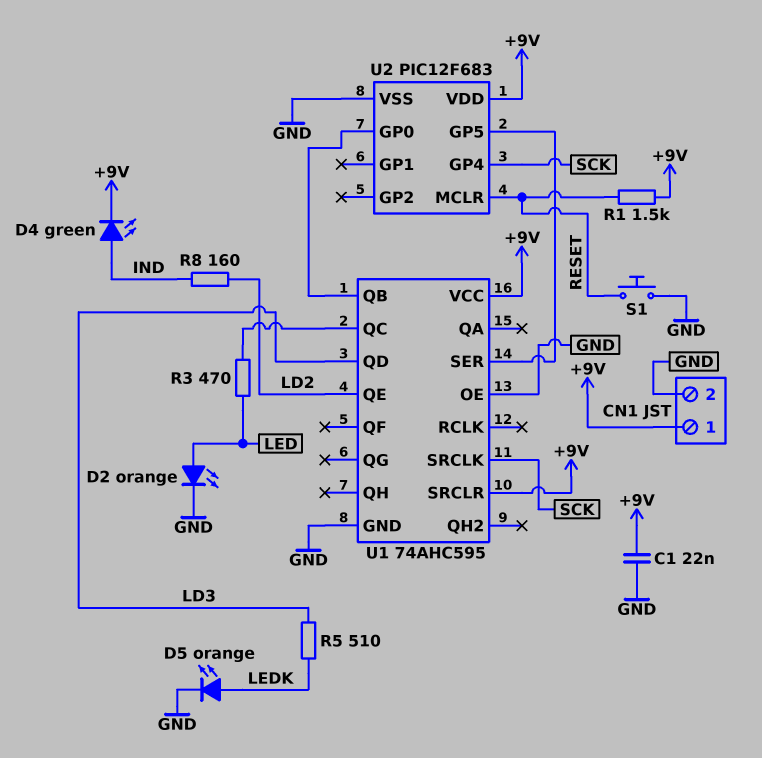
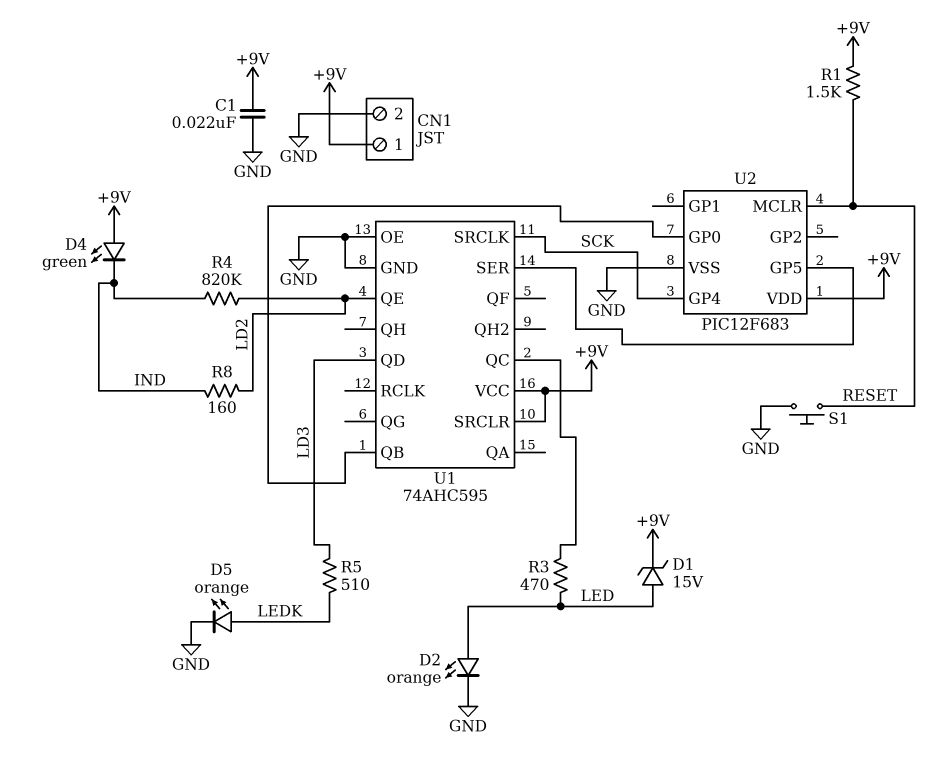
D1: none -> zener 15V (A LED, K +9V)
D4: LED green (A IND, K +9V) -> LED green (A +9V, K IND)
R4: none -> 820k (IND, LD2)

